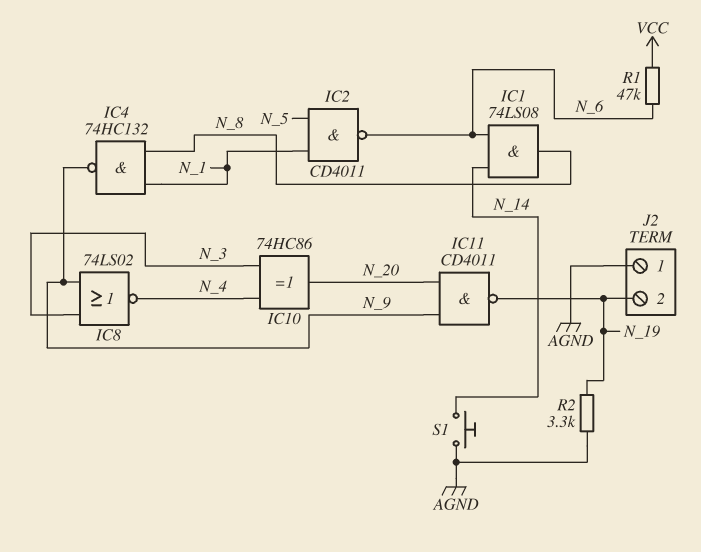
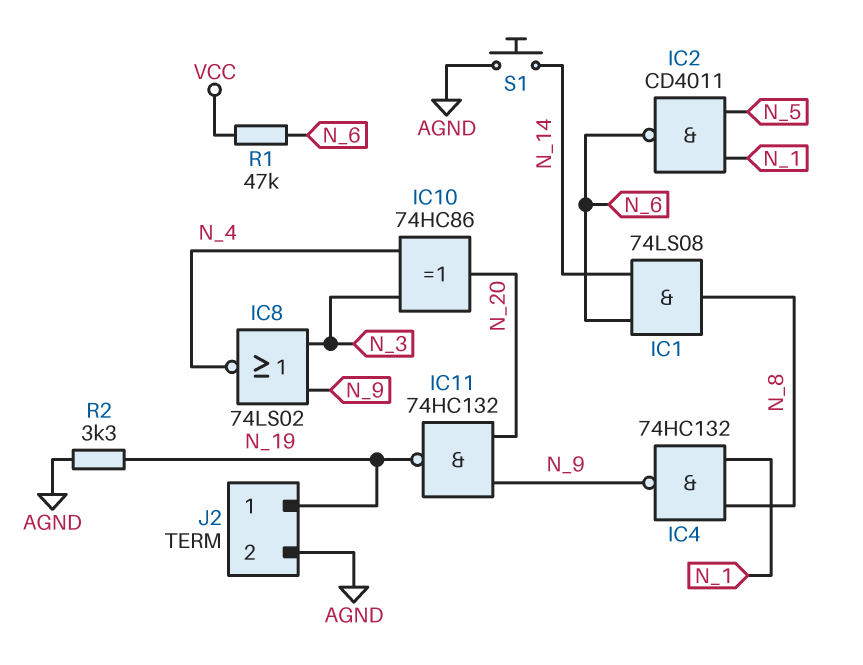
IC11: NAND CD4011 (in N_9, in N_20, out N_19) -> NAND 74HC132 (in N_9, in N_20, out N_19)
J2 pin 1: AGND -> N_19
J2 pin 2: N_19 -> AGND

